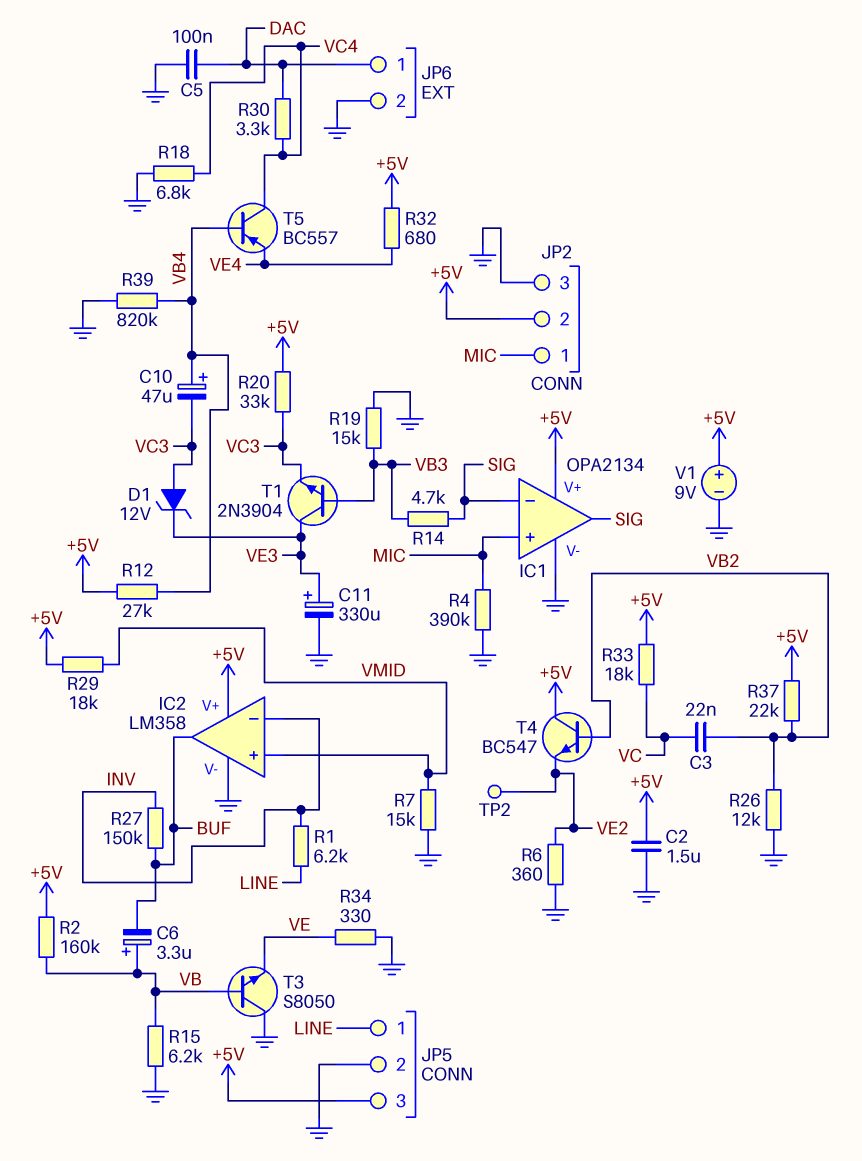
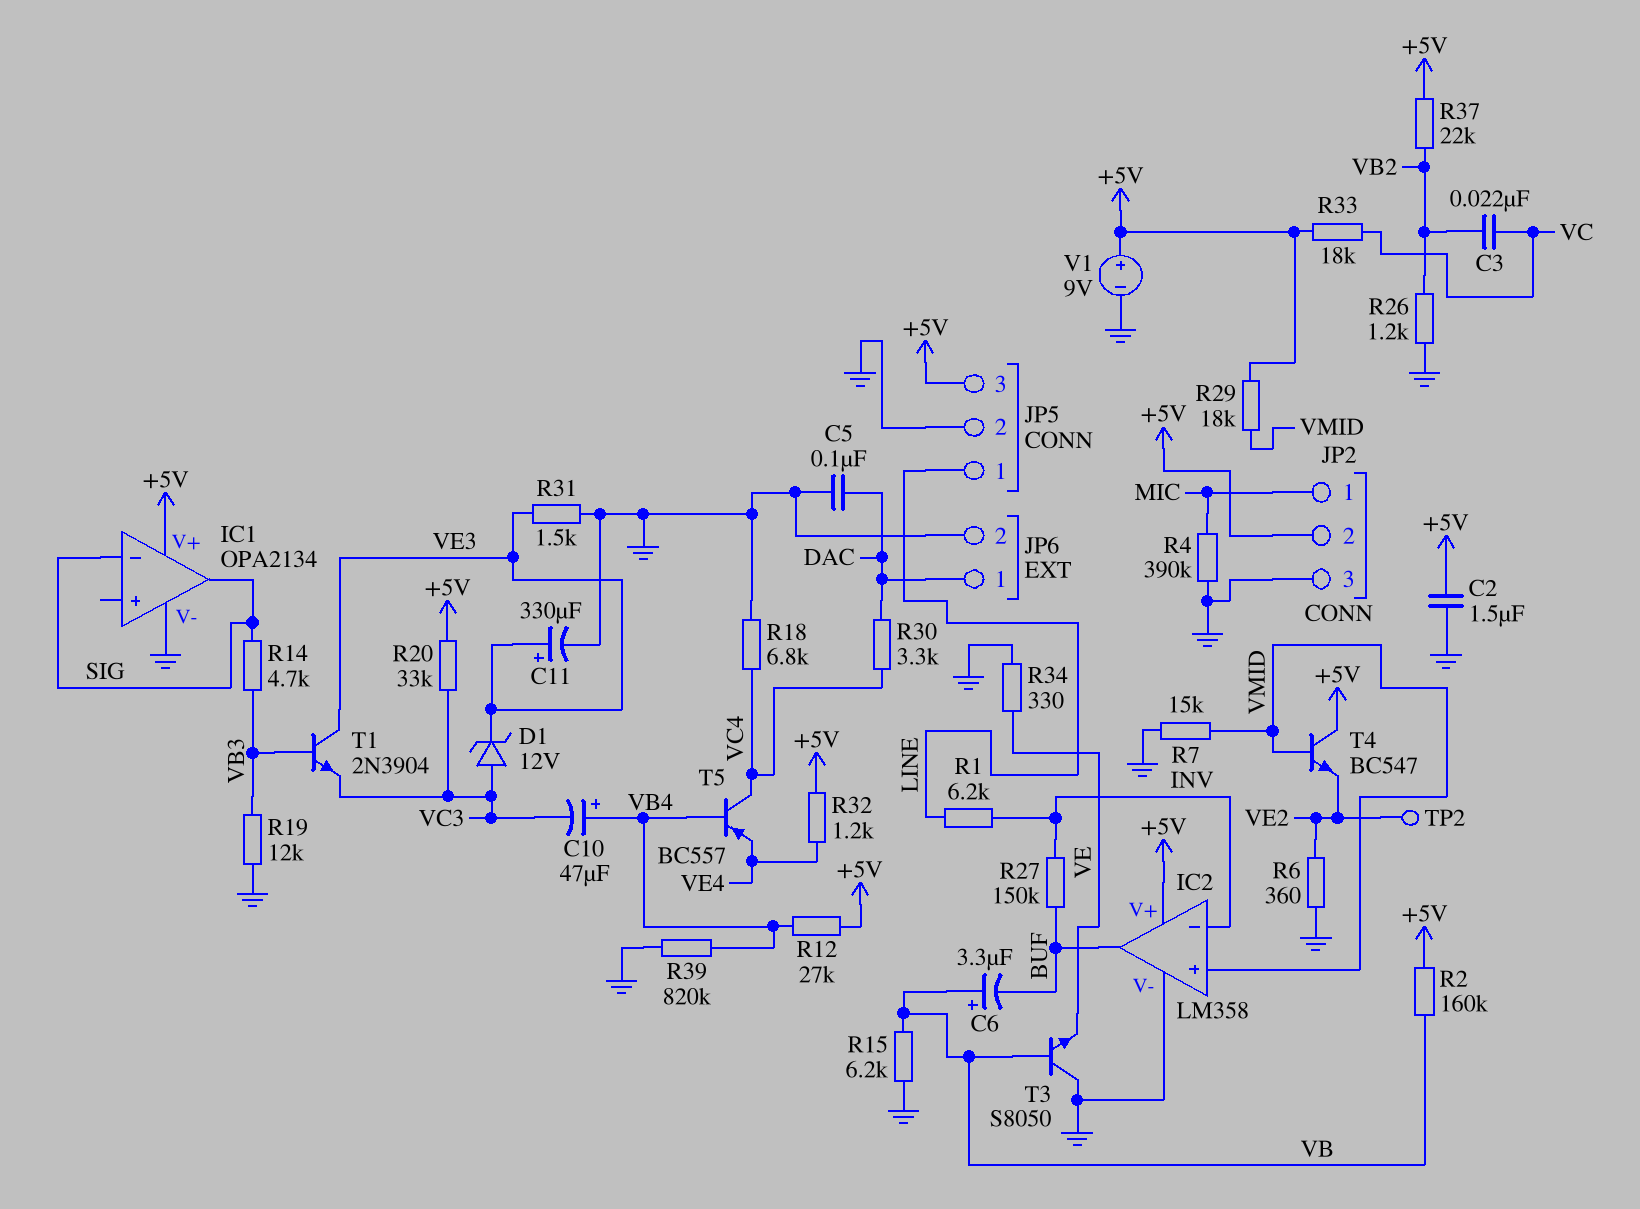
IC1 pin in+: MIC -> none
R19: 15k (GND, VB3) -> 12k (GND, VB3)
R26: 12k (GND, VB2) -> 1.2k (GND, VB2)
R31: none -> 1.5k (GND, VE3)
R32: 680 (+5V, VE4) -> 1.2k (+5V, VE4)
T4: NPN BC547 (B VB2, C +5V, E VE2) -> NPN BC547 (B VMID, C +5V, E VE2)

